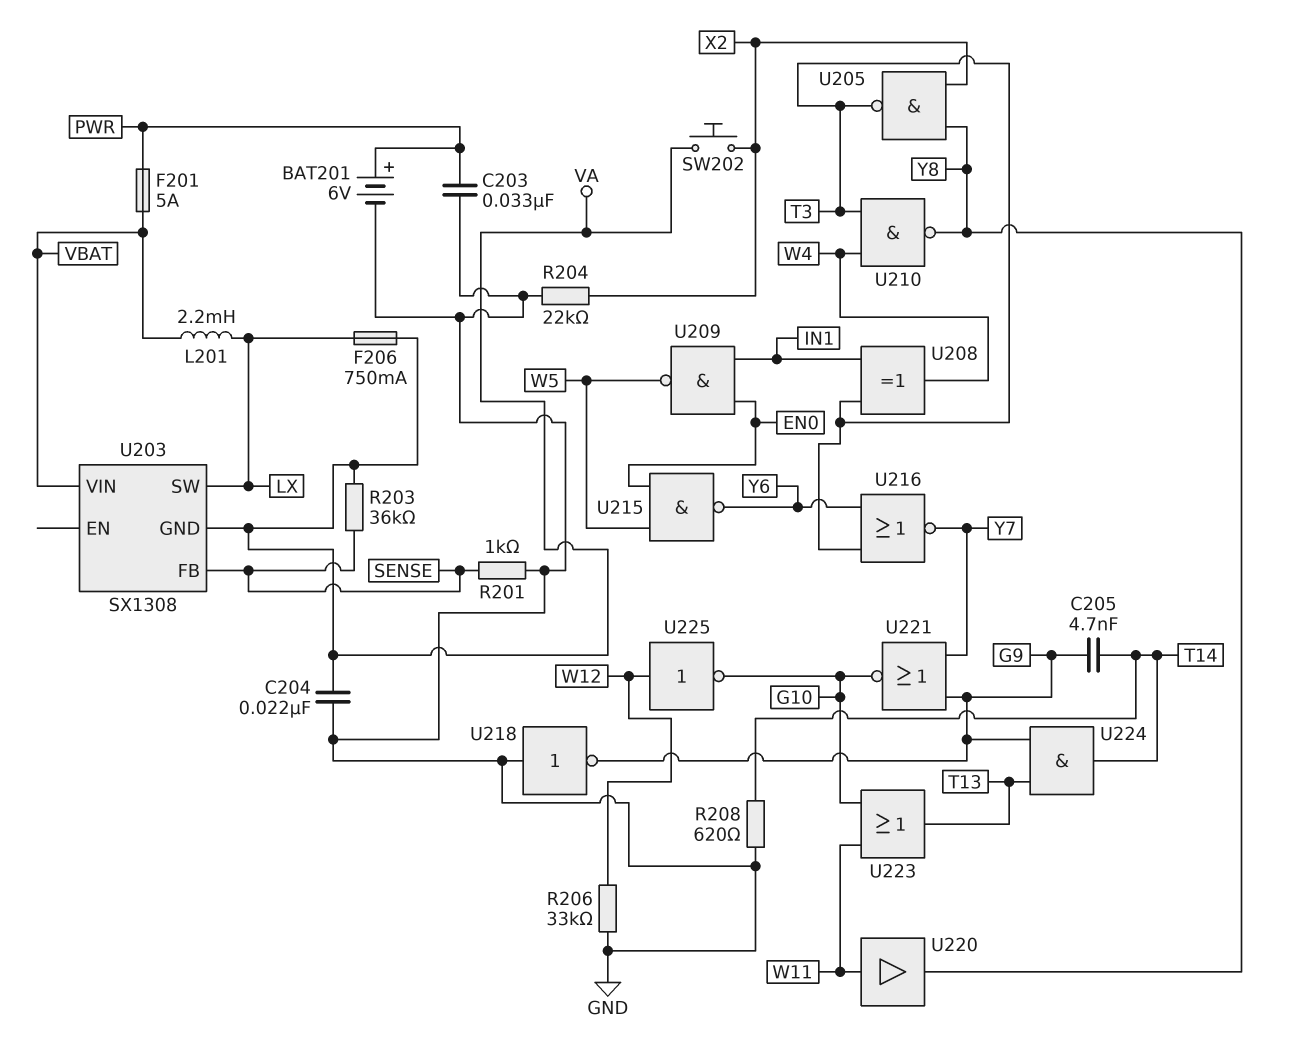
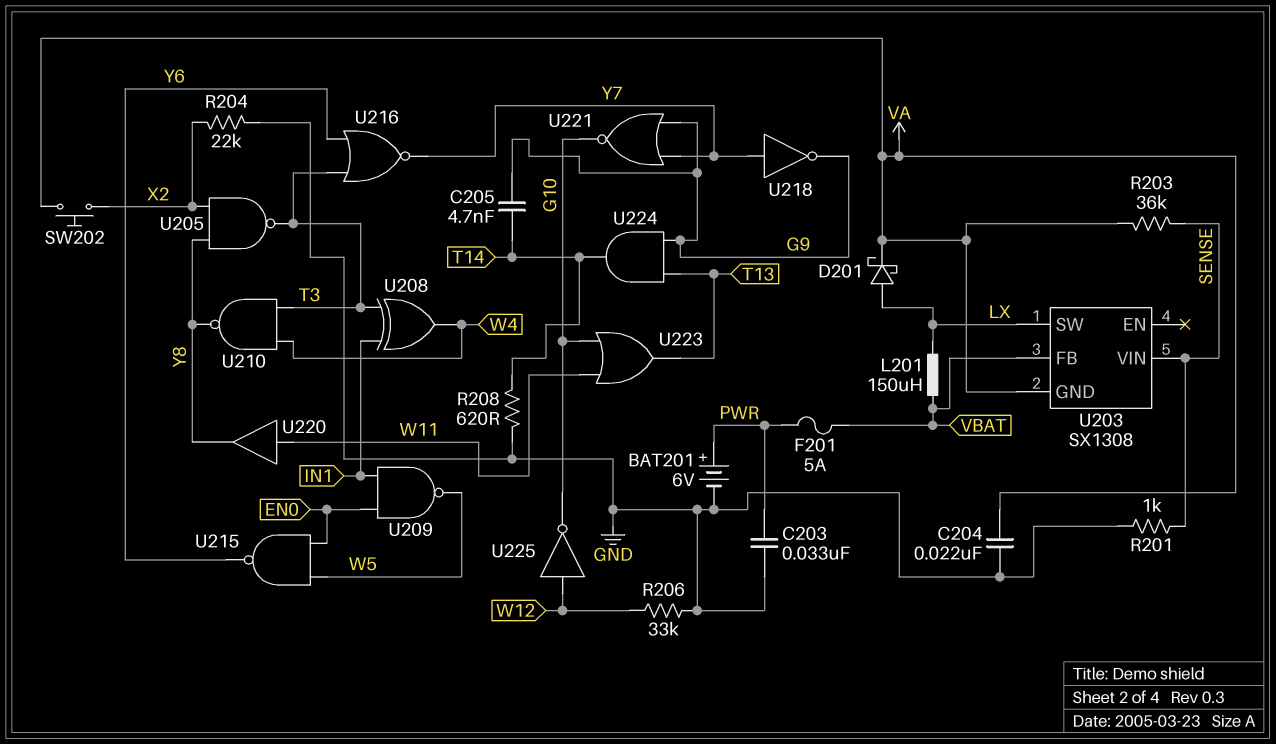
D201: none -> schottky (A LX, K VA)
F206: 750mA (LX, VA) -> none
L201: 2.2mH (LX, VBAT) -> 150uH (LX, VBAT)
U203 pin FB: SENSE -> VBAT
U203 pin VIN: VBAT -> SENSE
U218: NOT (in GND, out G9) -> NOT (in Y7, out G9)

